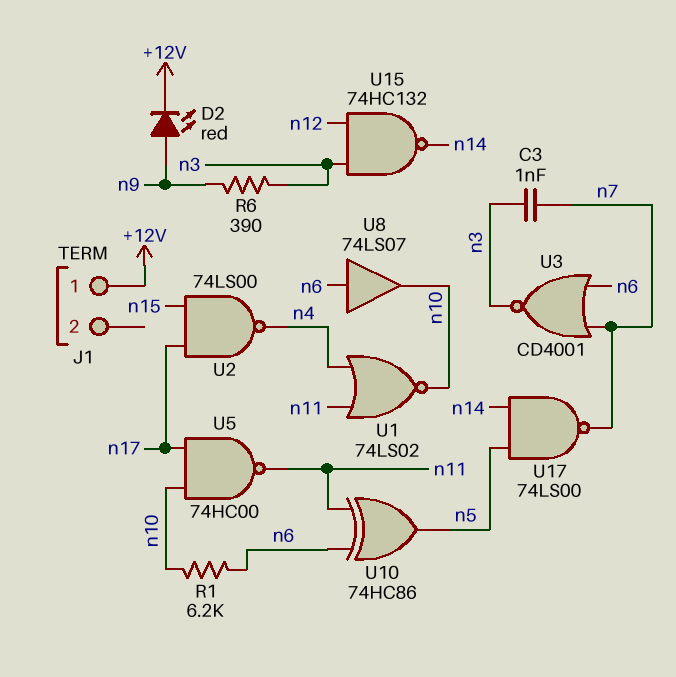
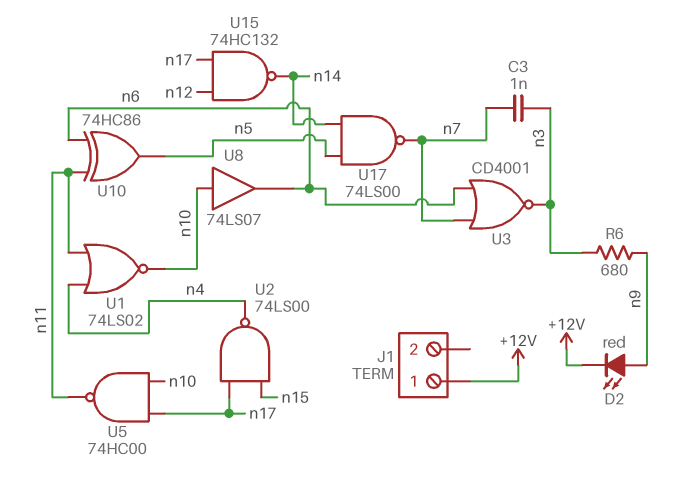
R1: 6.2k (n6, n10) -> none
R6: 390 (n3, n9) -> 680 (n3, n9)
U8: buffer 74LS07 (in n6, out n10) -> buffer 74LS07 (in n10, out n6)
U15: NAND 74HC132 (in n3, in n12, out n14) -> NAND 74HC132 (in n12, in n17, out n14)

